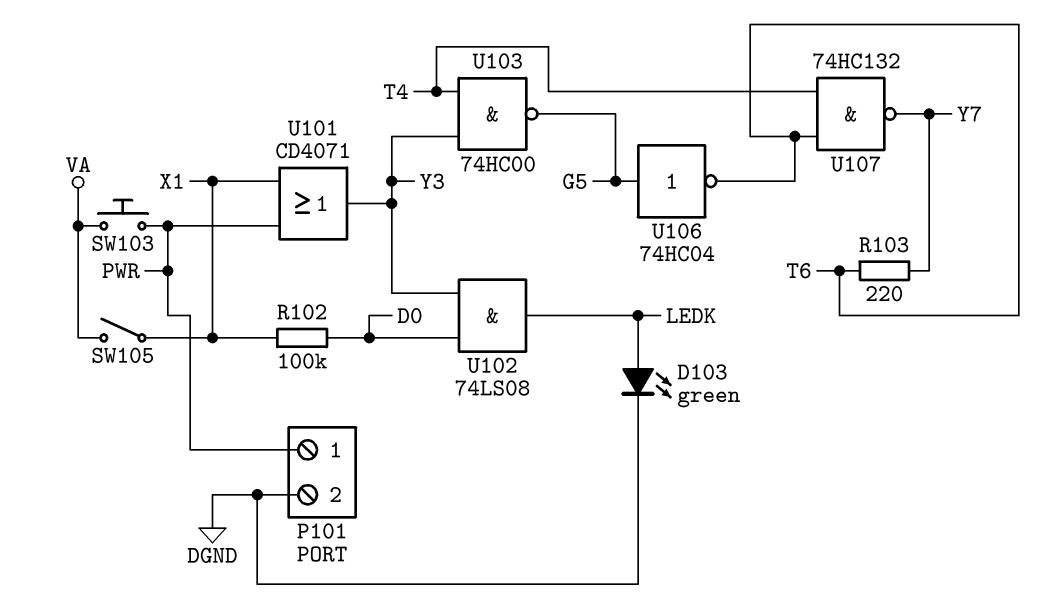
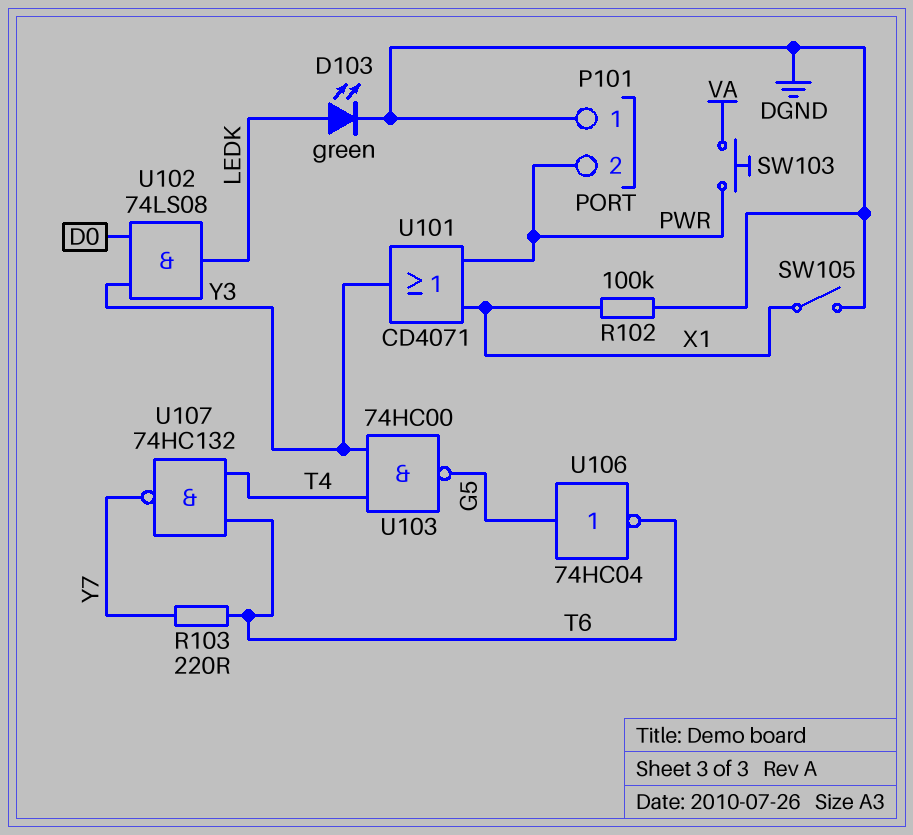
P101 pin 1: PWR -> DGND
P101 pin 2: DGND -> PWR
R102: 100k (D0, X1) -> 100k (DGND, X1)
SW105: switch (VA, X1) -> switch (DGND, X1)

